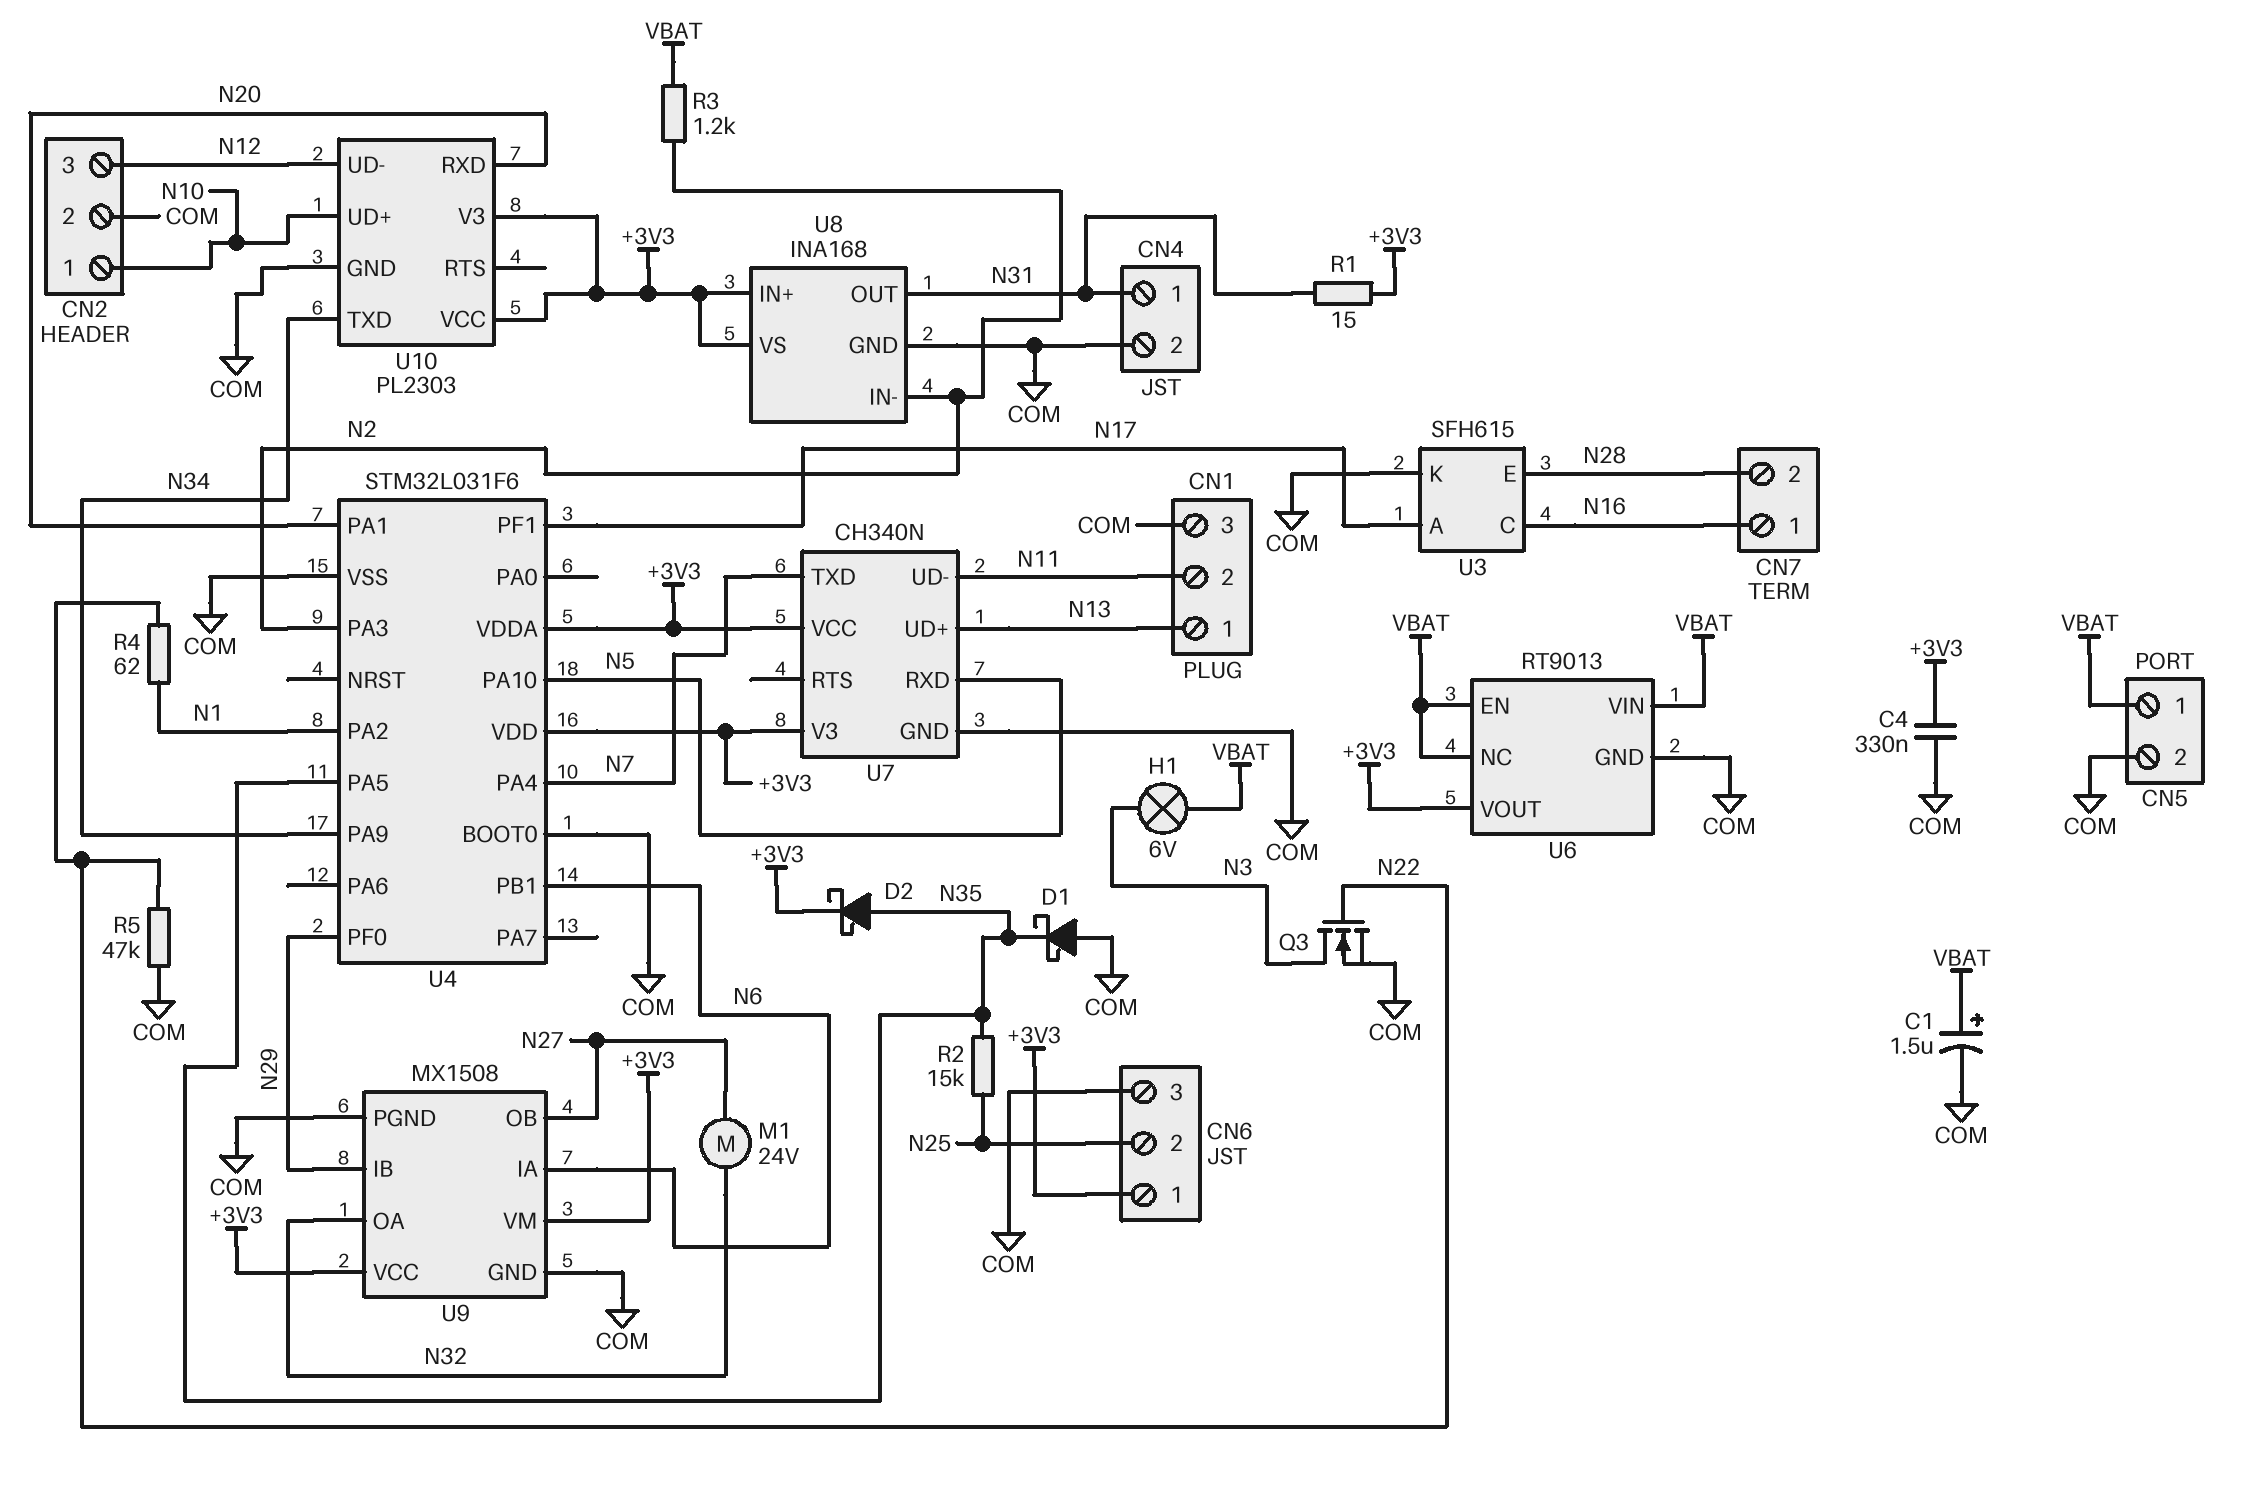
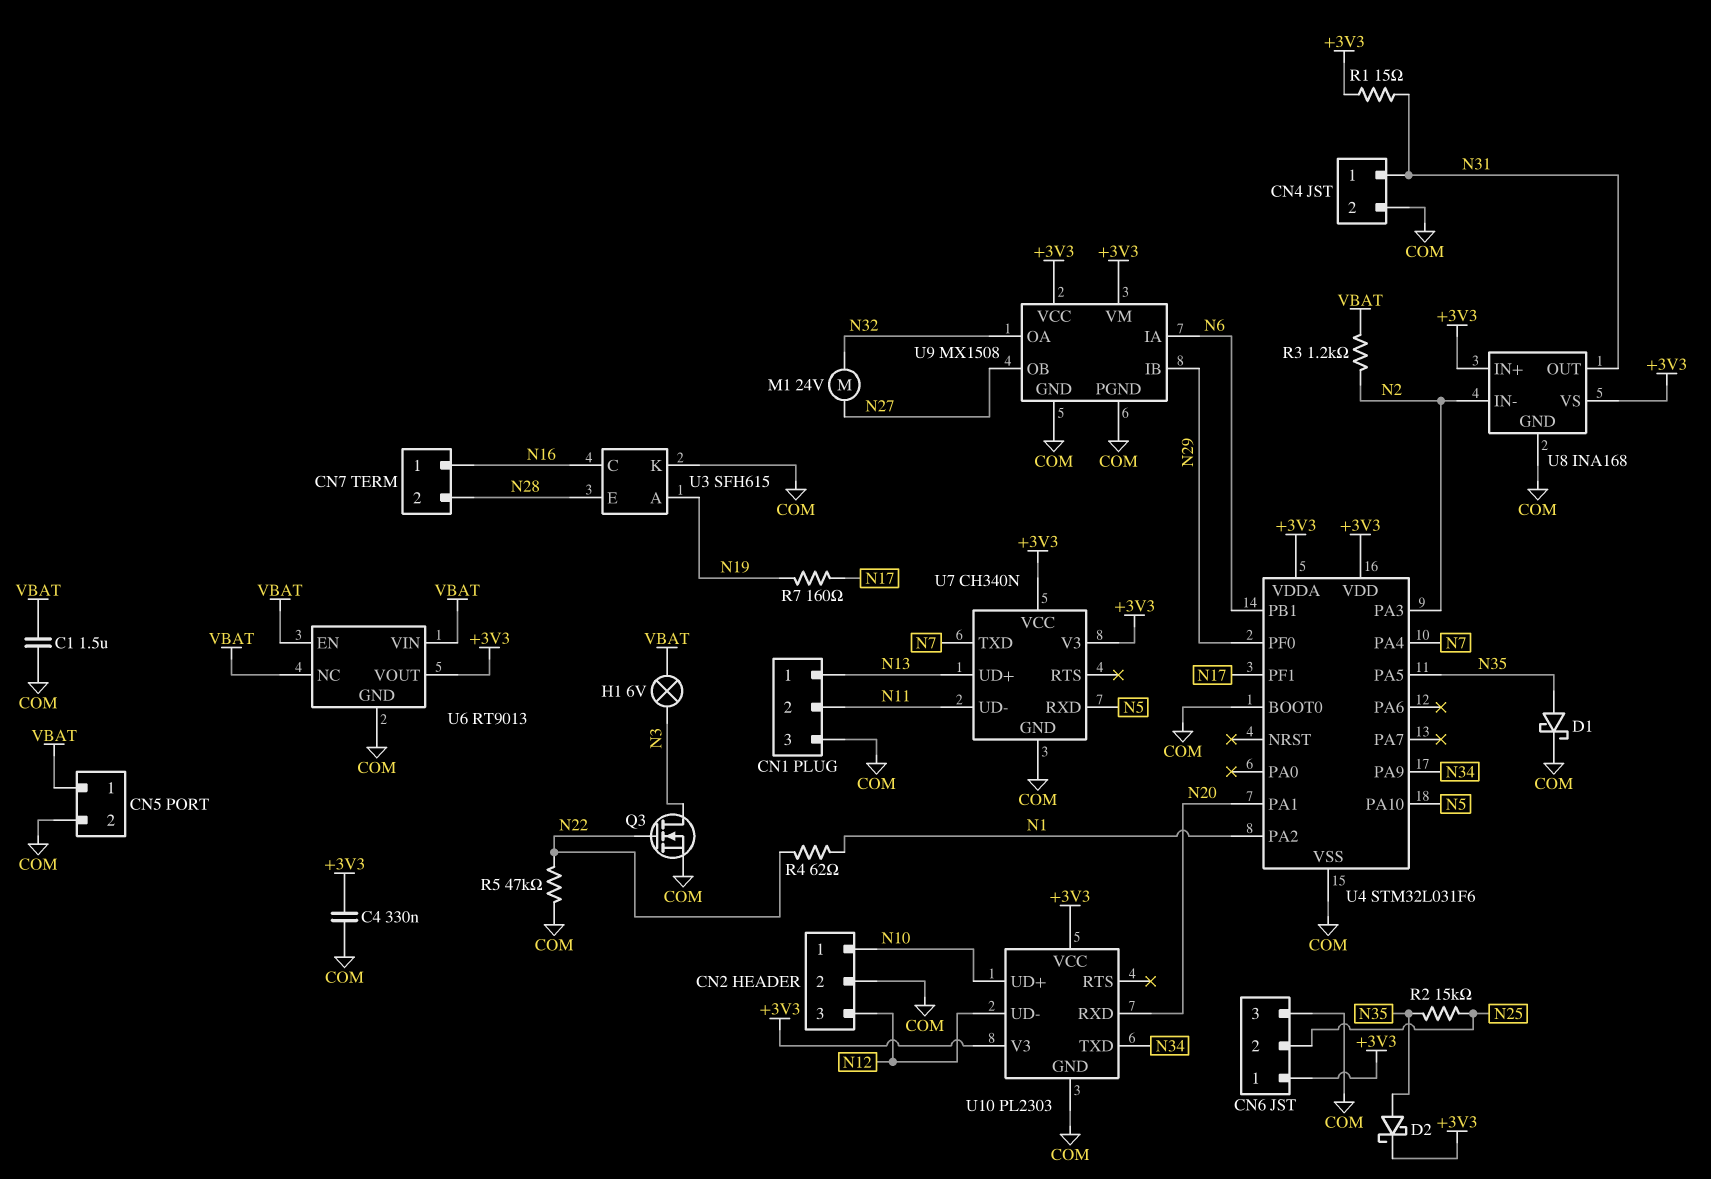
C1: 1.5uF (plus VBAT, minus COM) -> 1.5uF (COM, VBAT)
D1: schottky (A COM, K N35) -> schottky (A N35, K COM)
R7: none -> 160 (N17, N19)
U3 pin A: N17 -> N19

